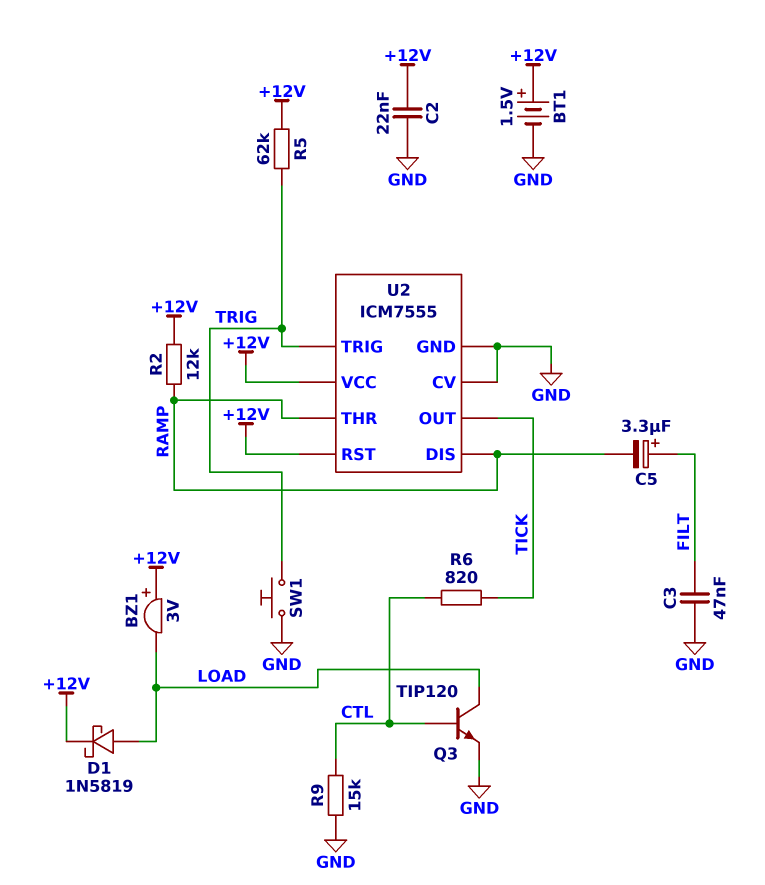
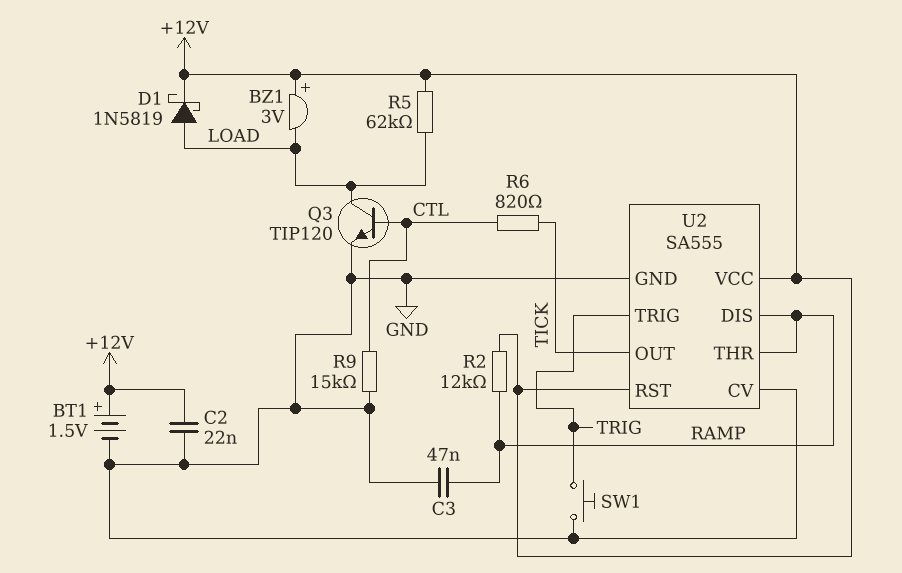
C3: 47nF (FILT, GND) -> 47nF (GND, RAMP)
C5: 3.3uF (plus FILT, minus RAMP) -> none
R5: 62k (+12V, TRIG) -> 62k (+12V, LOAD)
U2: ICM7555 -> SA555

